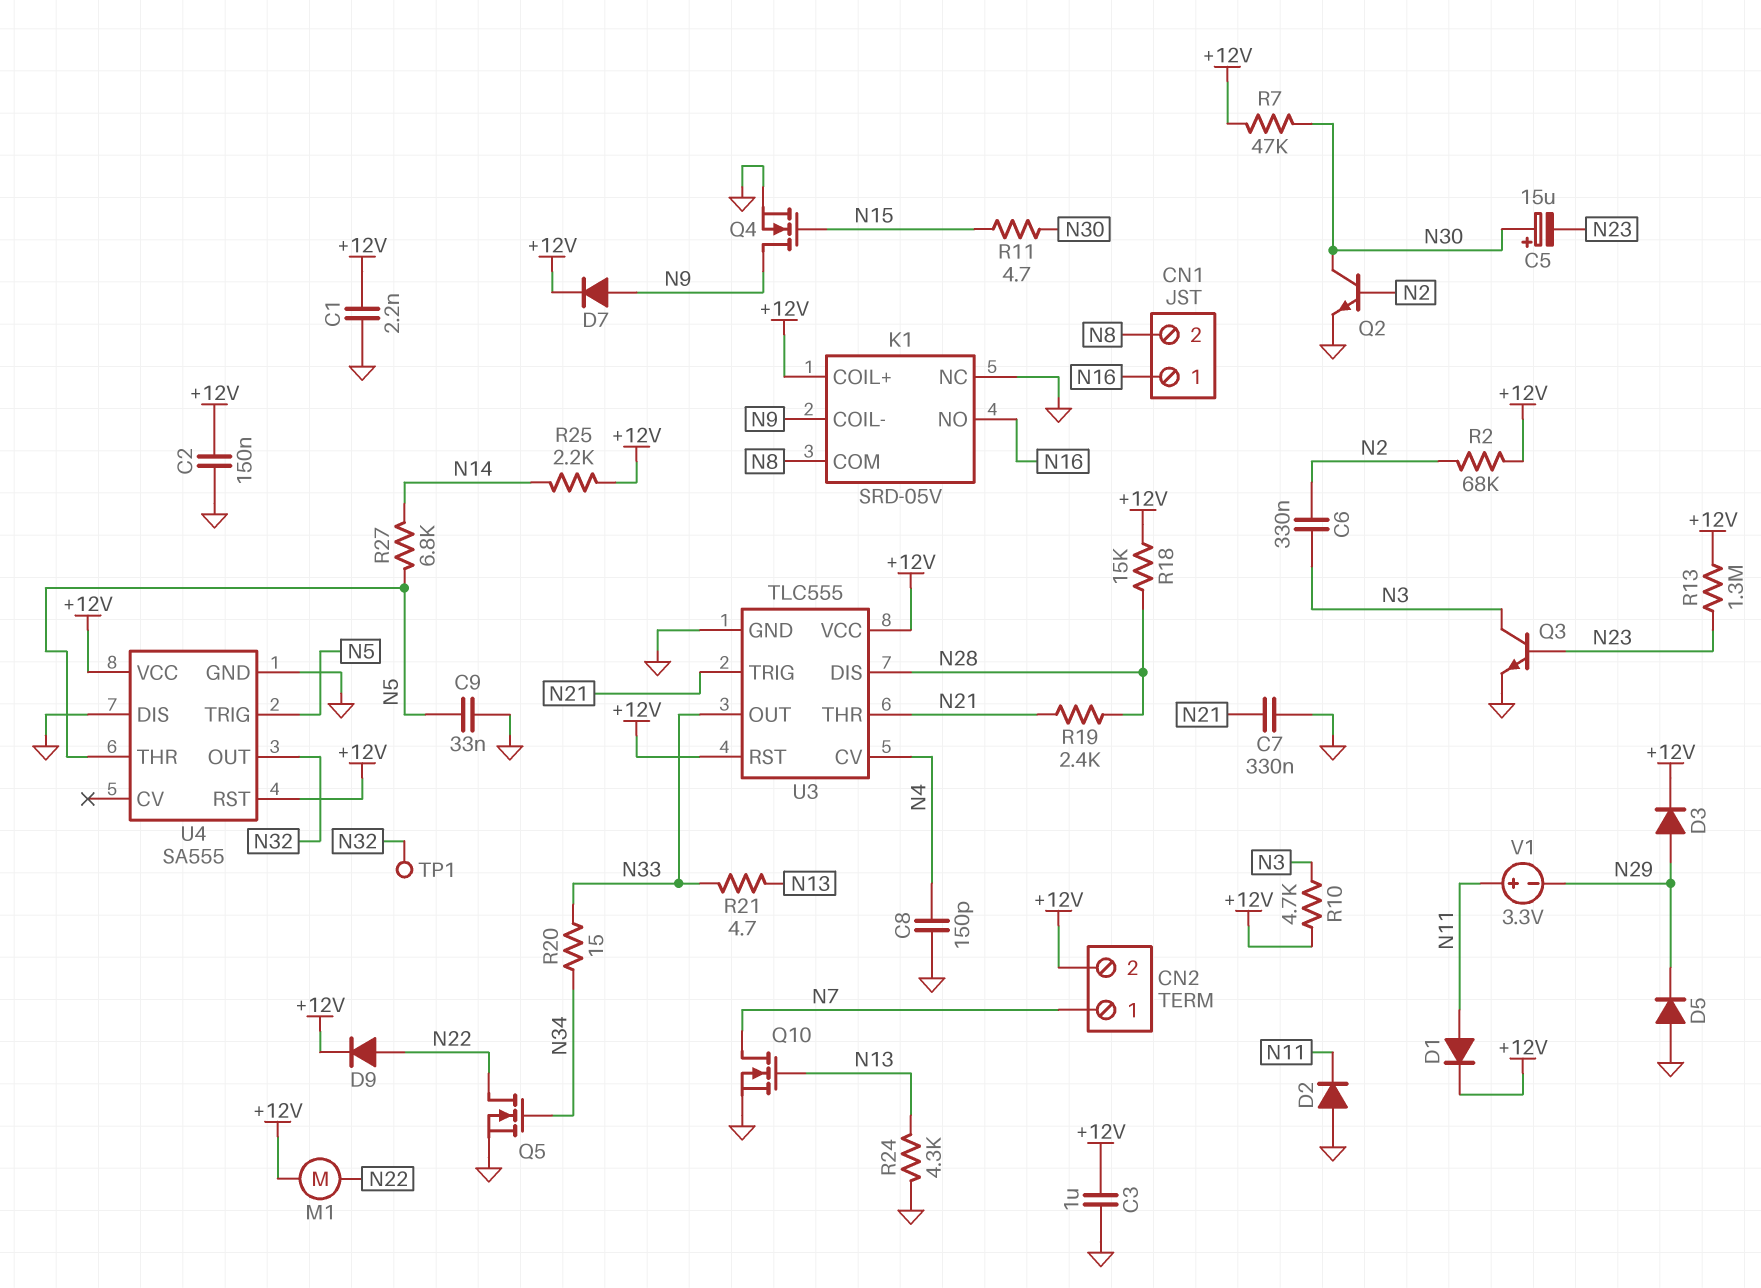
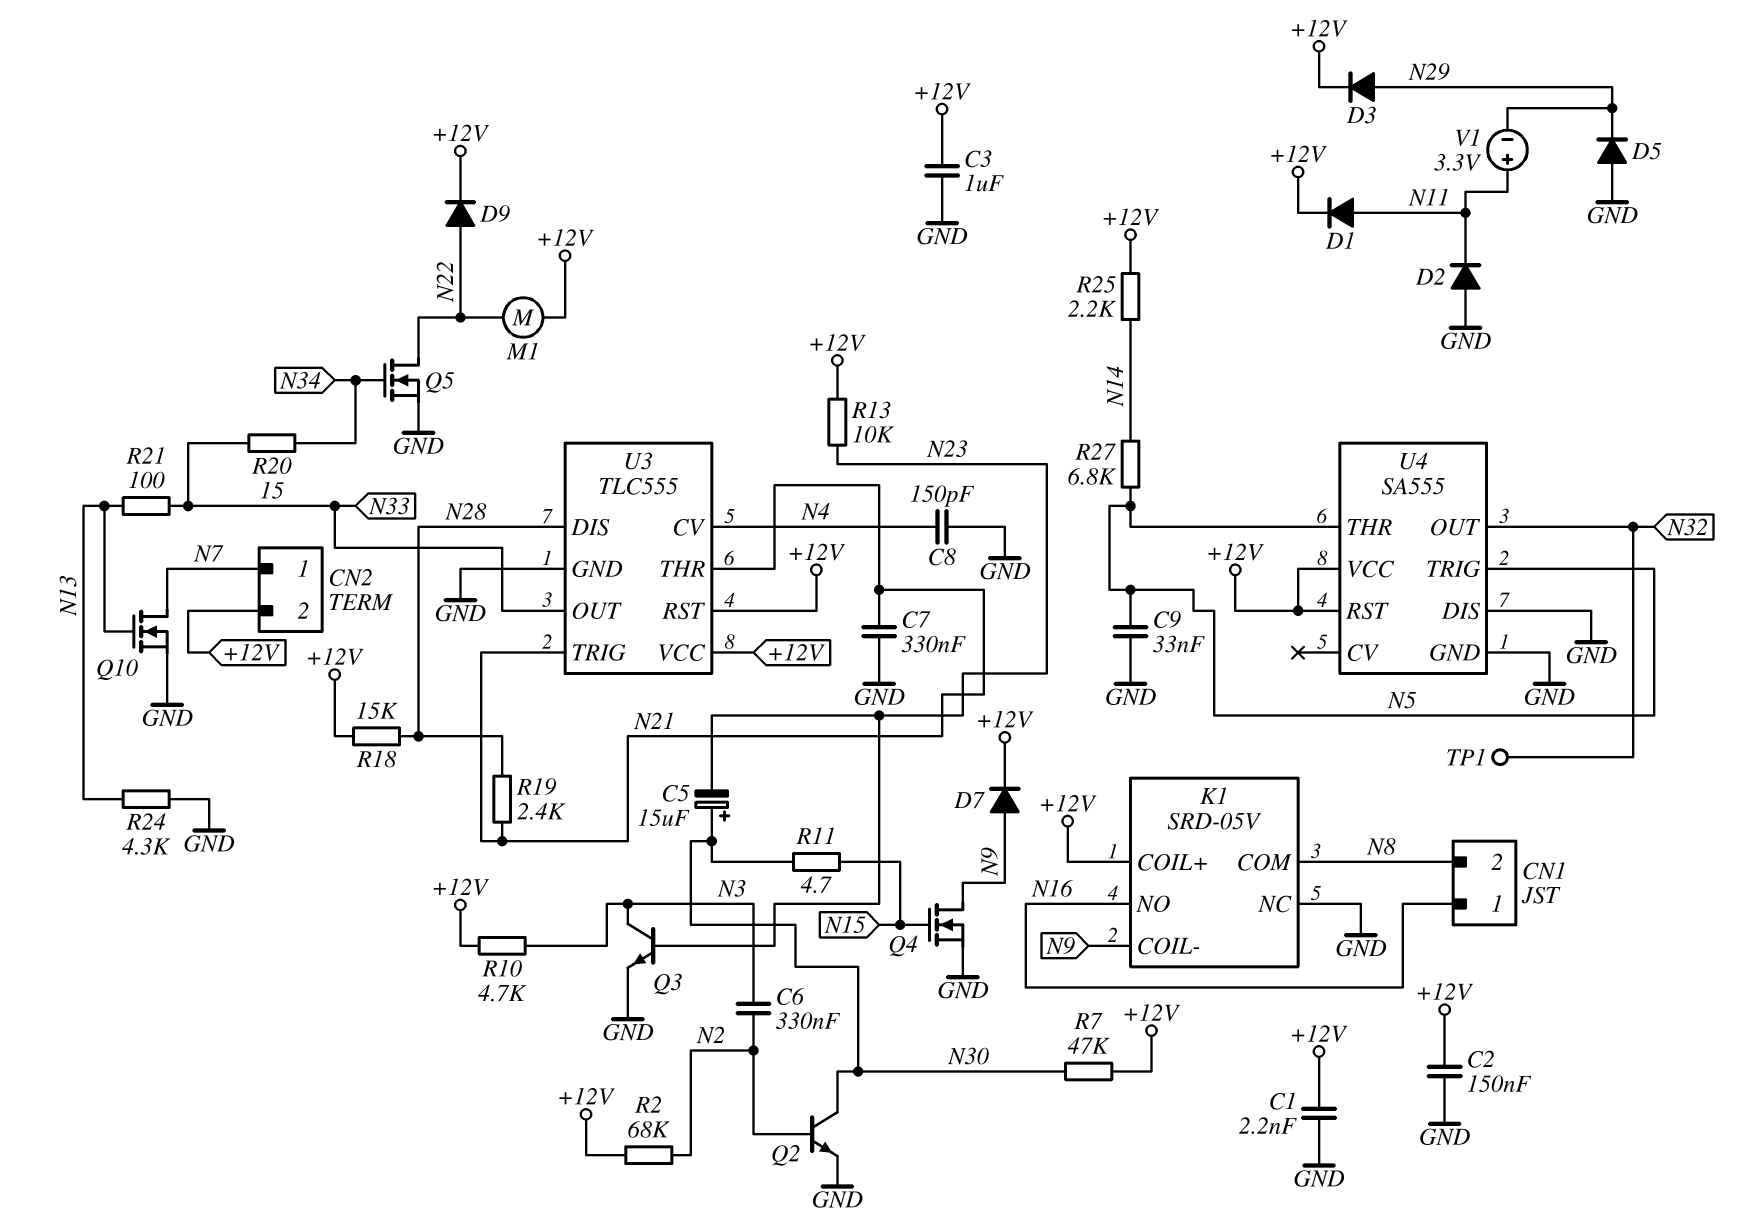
R13: 1.3M (+12V, N23) -> 10k (+12V, N23)
R21: 4.7 (N13, N33) -> 100 (N13, N33)

